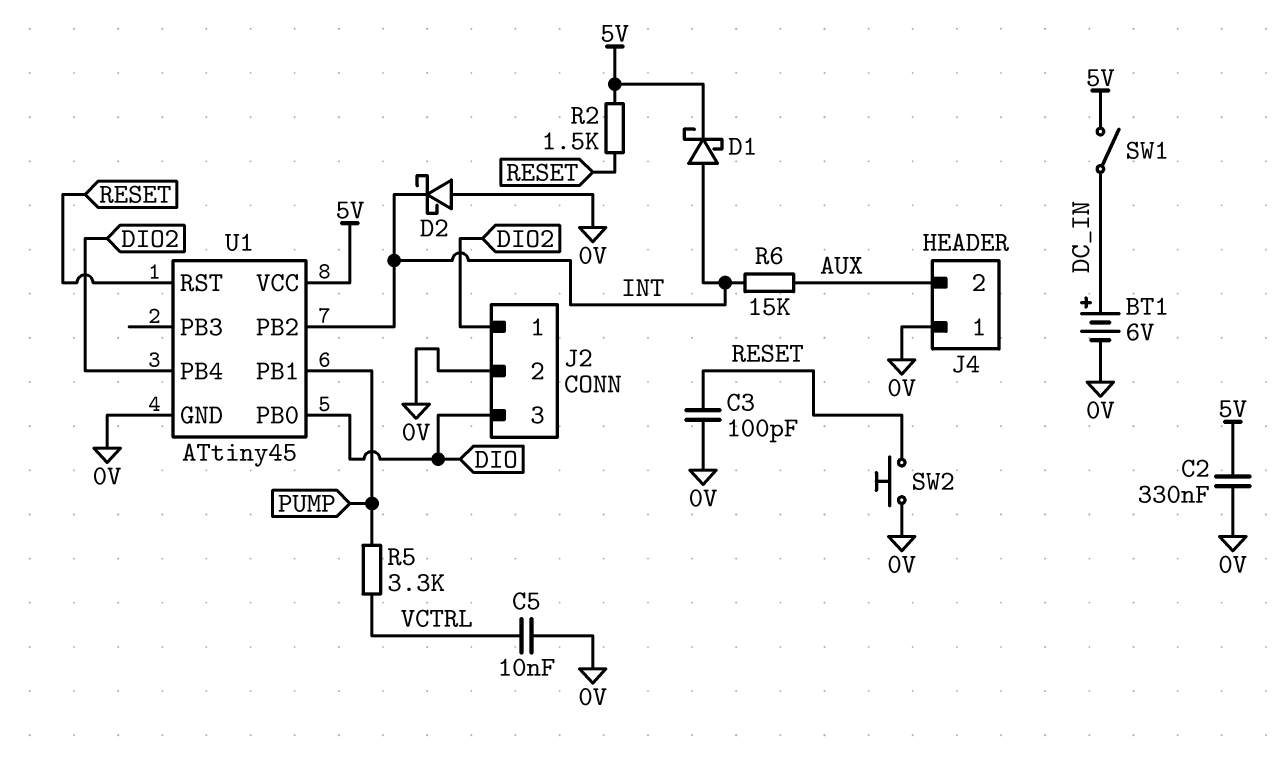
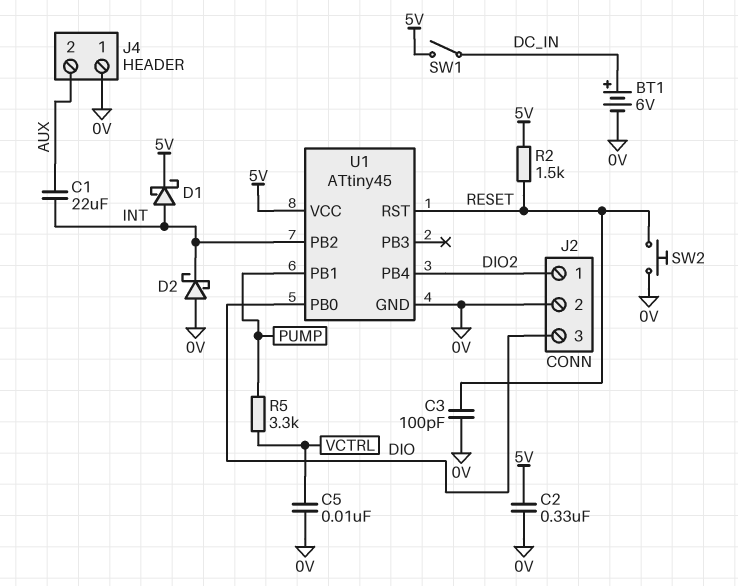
C1: none -> 22uF (AUX, INT)
R6: 15k (AUX, INT) -> none

